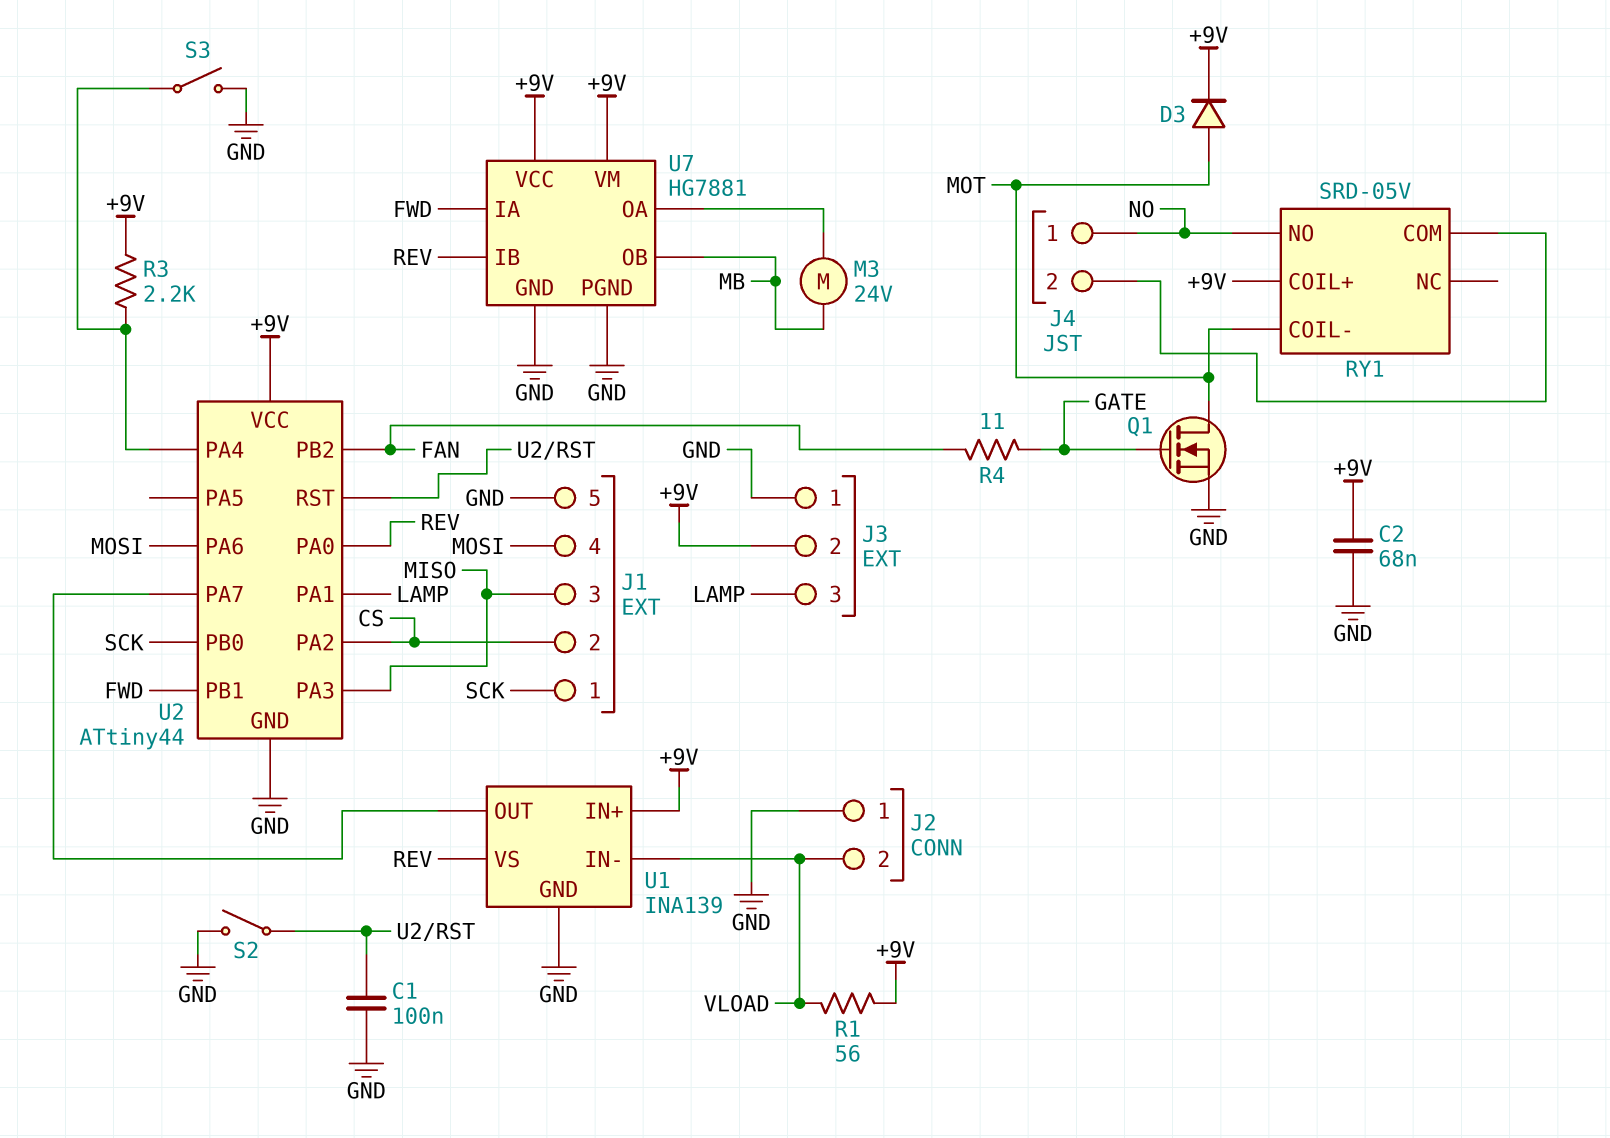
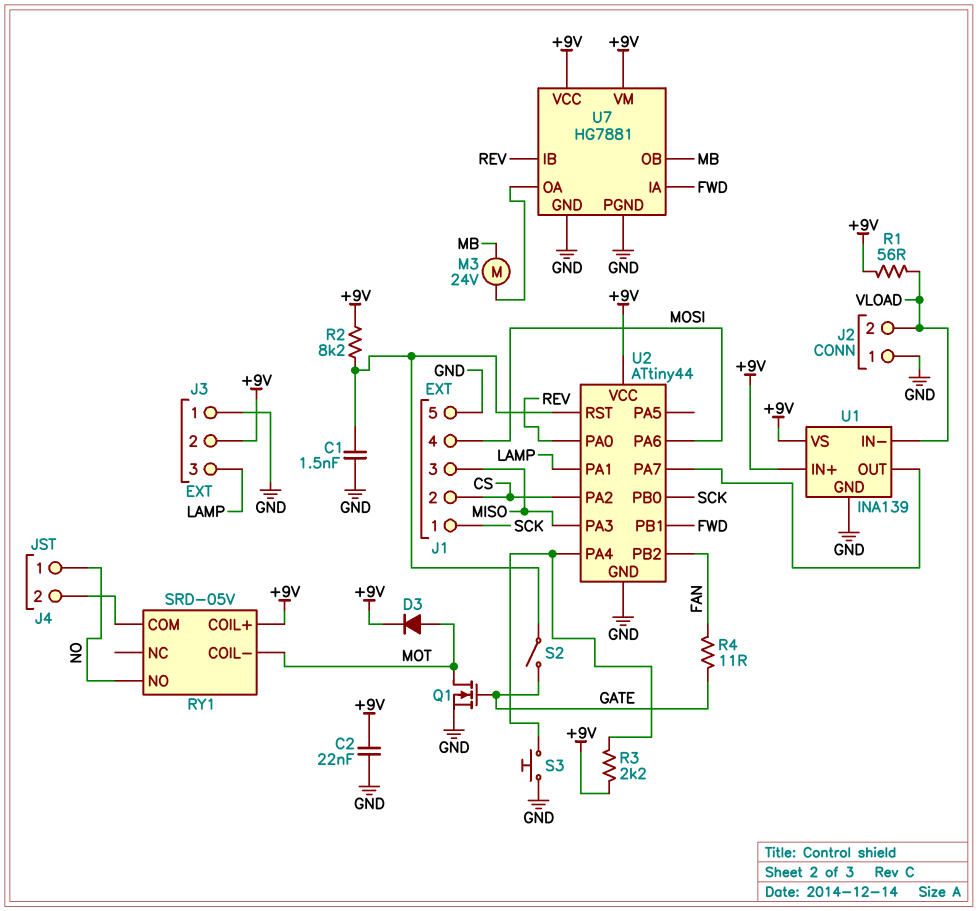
C1: 100nF (GND, U2/RST) -> 1.5nF (GND, U2/RST)
C2: 68nF (+9V, GND) -> 22nF (+9V, GND)
R2: none -> 8.2k (+9V, U2/RST)
S2: switch (GND, U2/RST) -> switch (GATE, U2/RST)
S3: switch (GND, U2/PA4) -> button (GND, U2/PA4)
U1 pin VS: REV -> +9V

